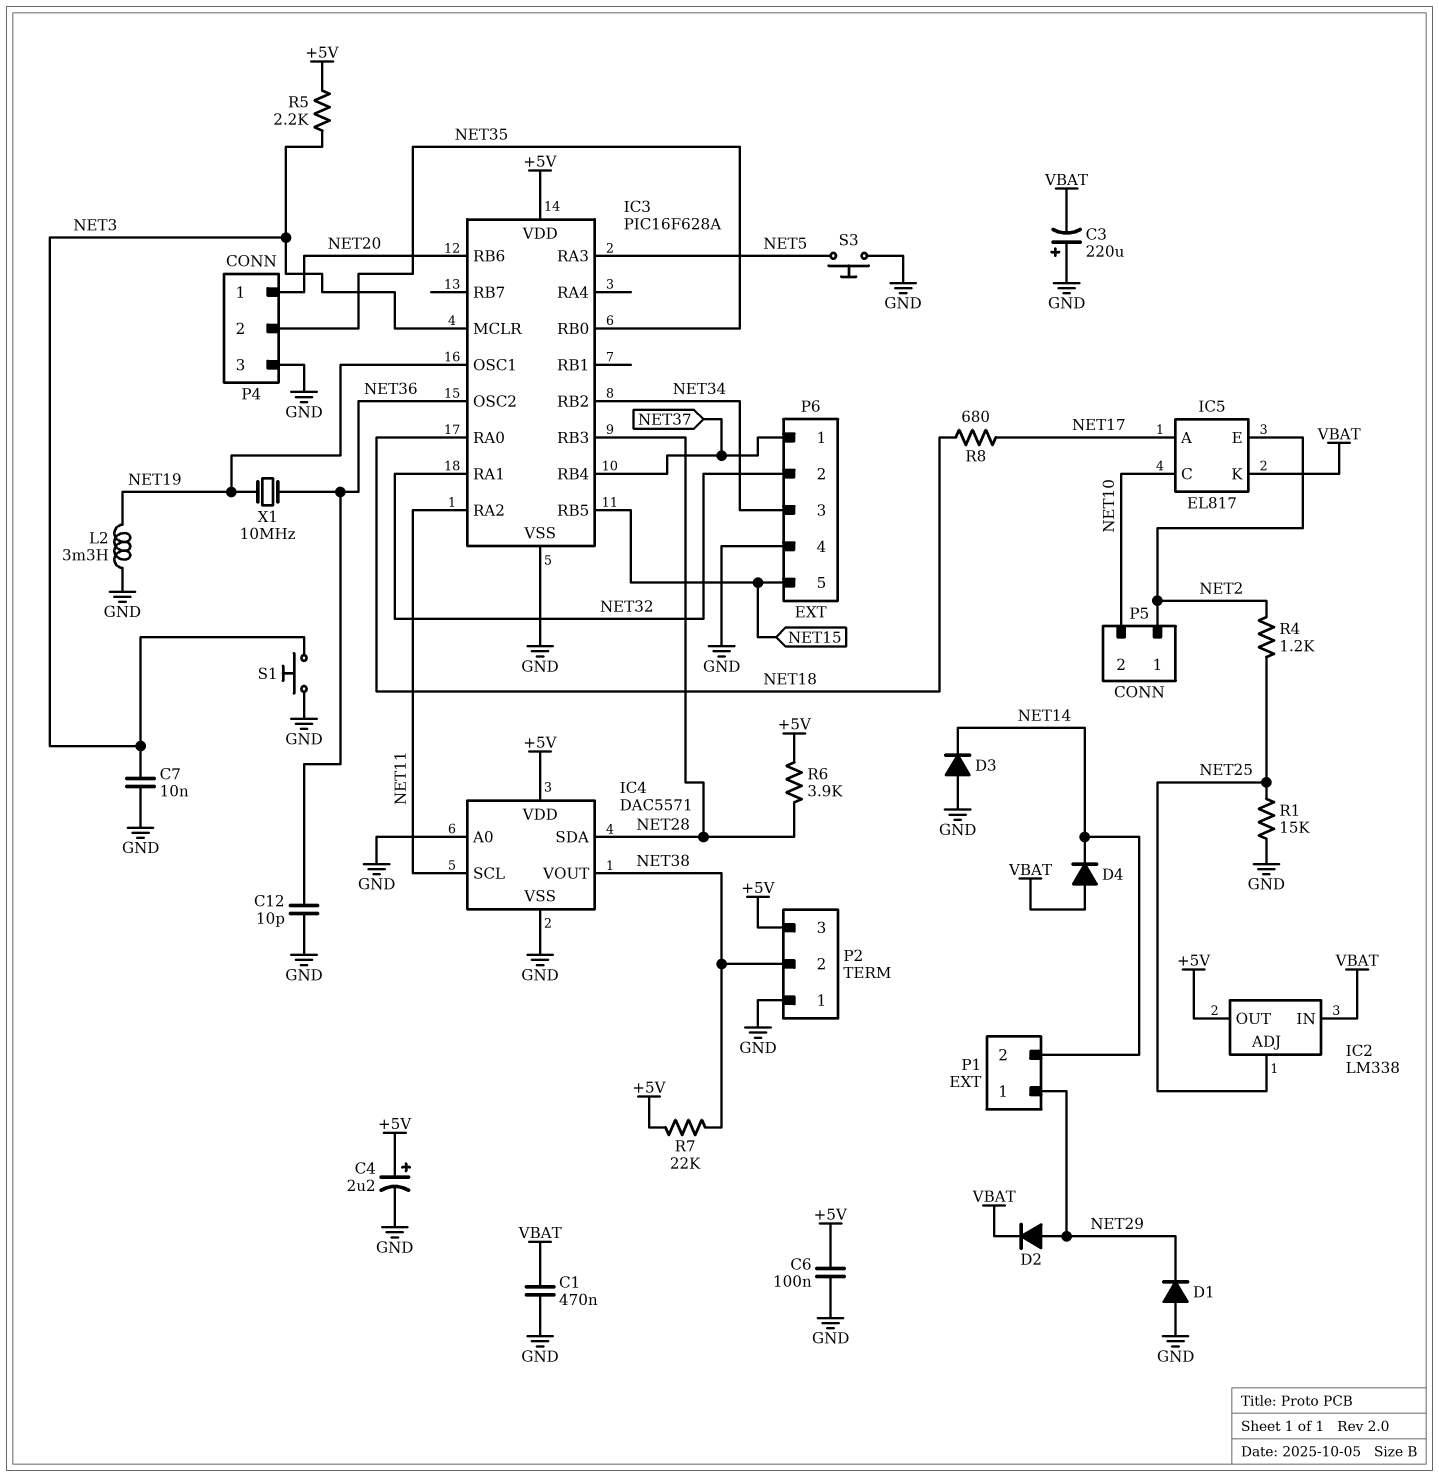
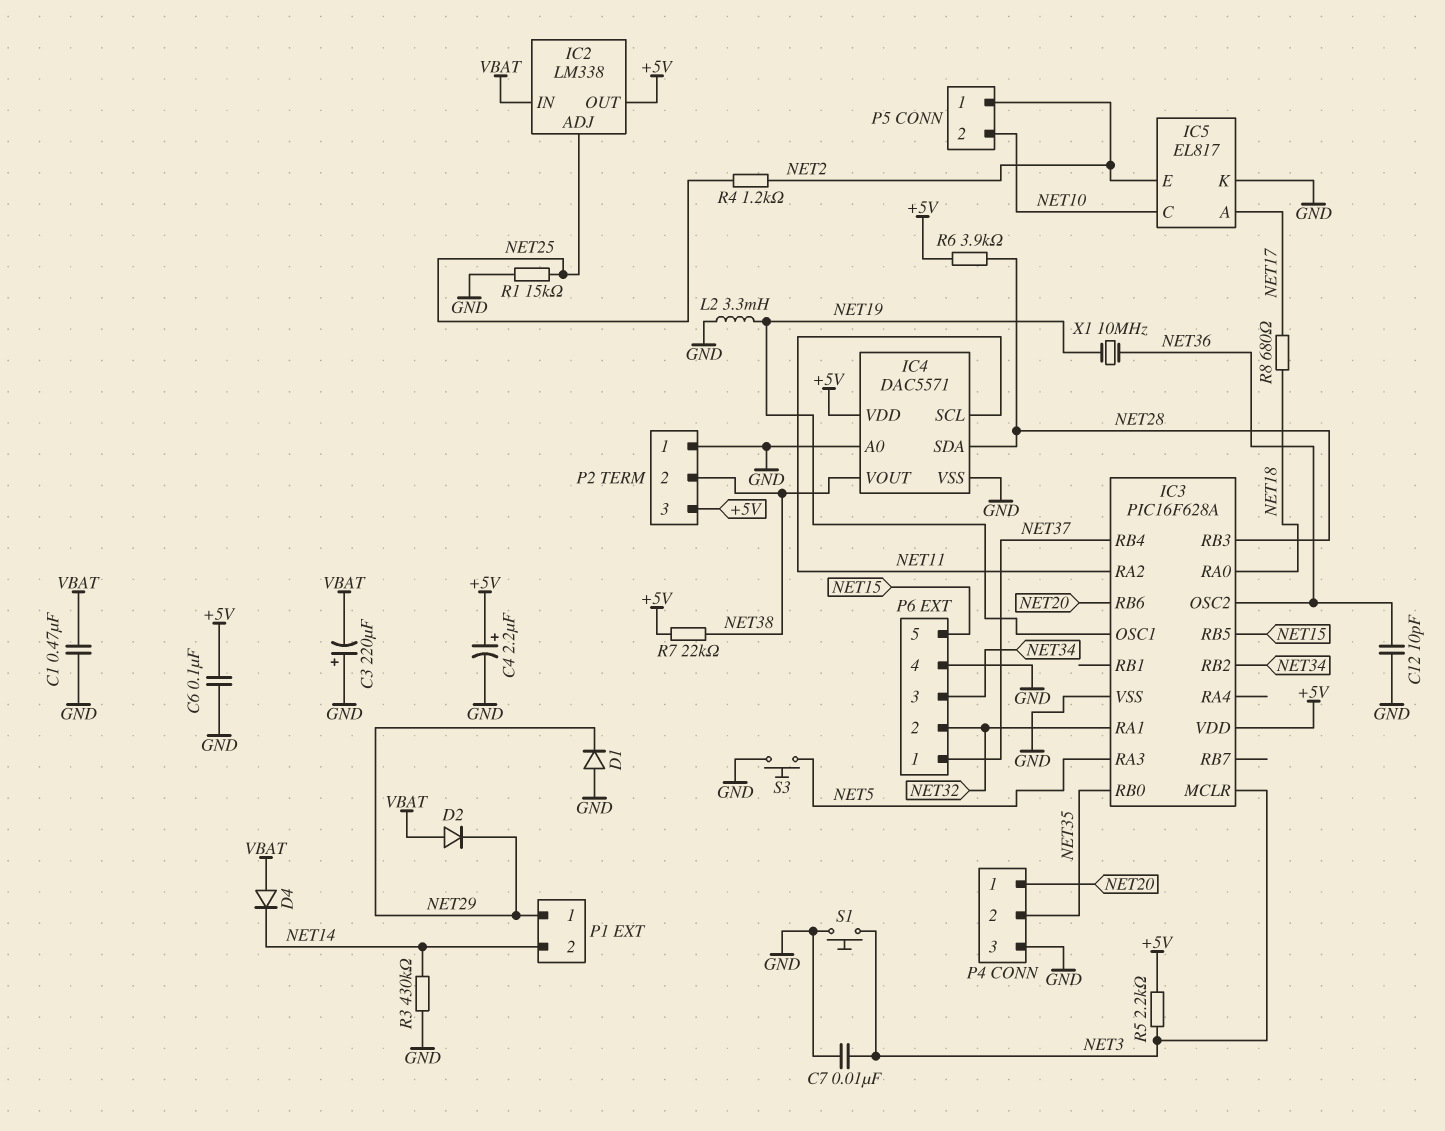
D2: diode (A NET29, K VBAT) -> diode (A VBAT, K NET29)
D3: diode (A GND, K NET14) -> none
IC5 pin K: VBAT -> GND
R3: none -> 430k (GND, NET14)

